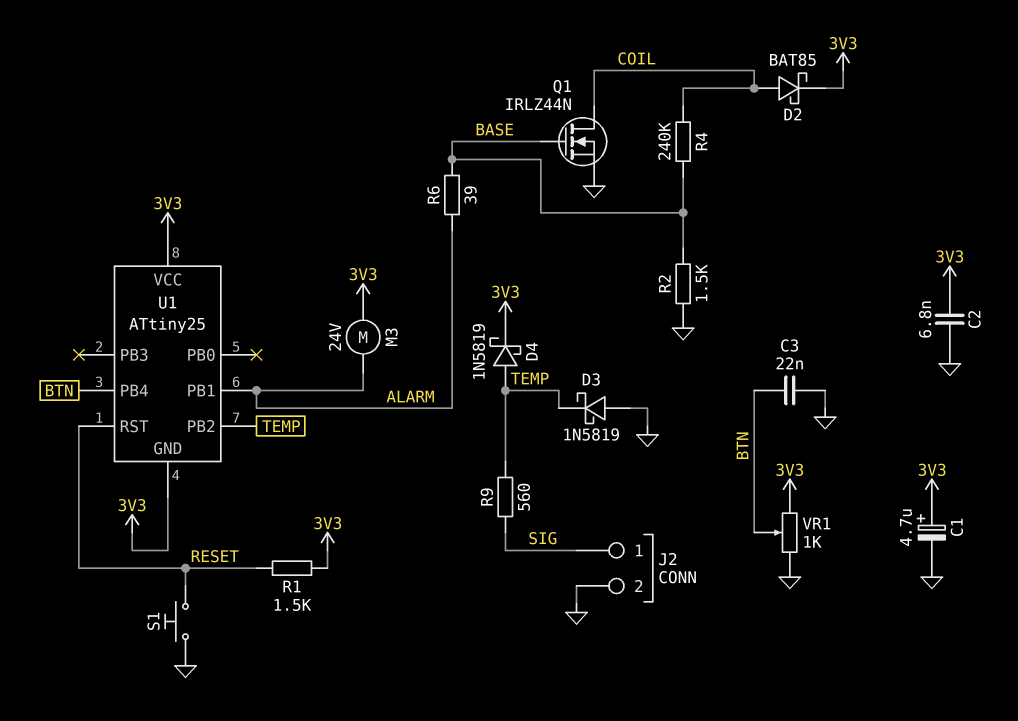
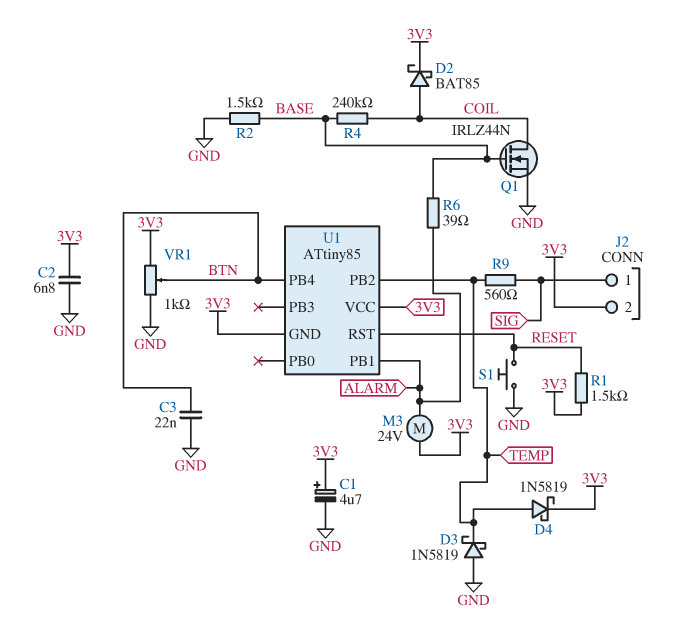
J2 pin 2: GND -> 3V3
U1: ATtiny25 -> ATtiny85

